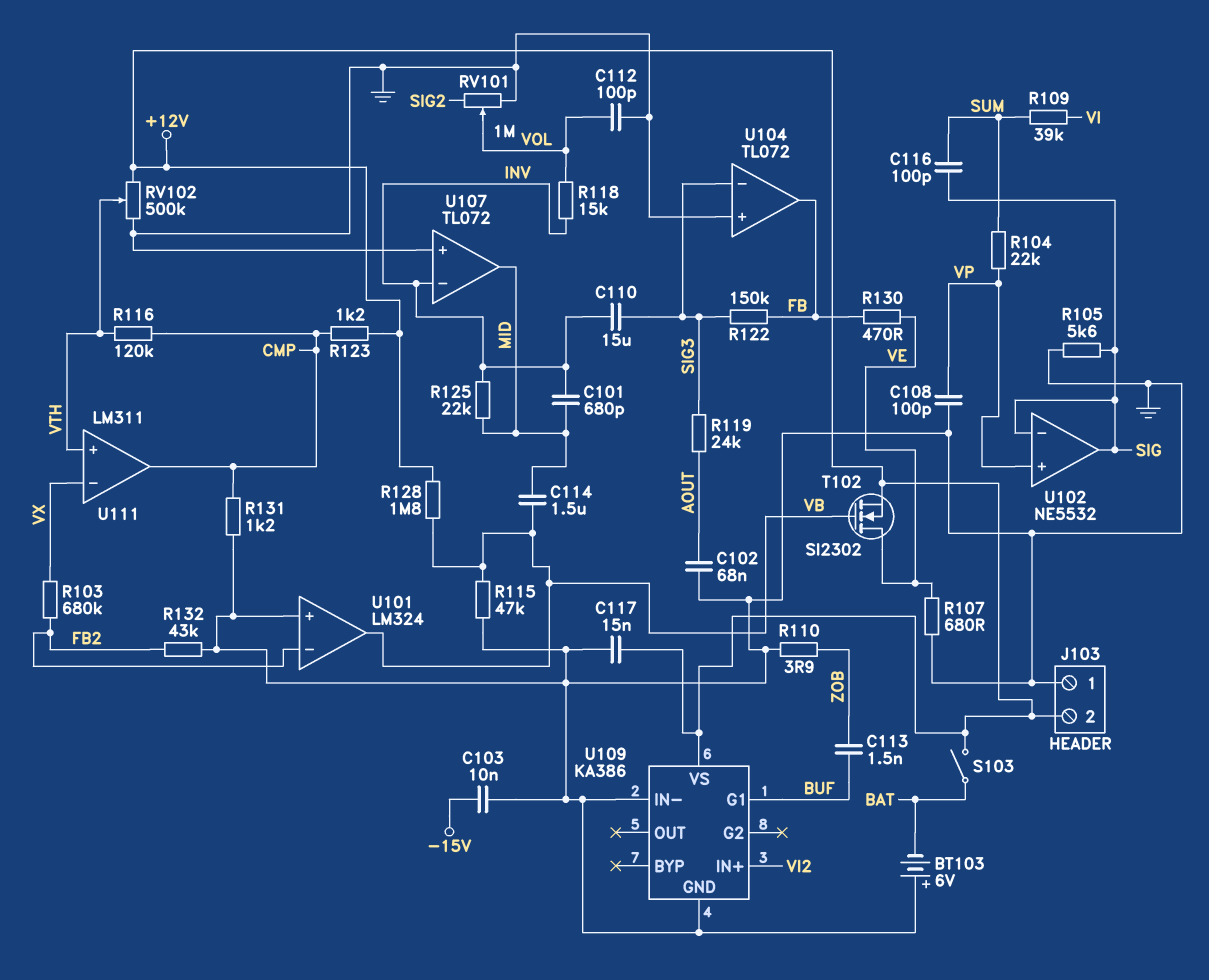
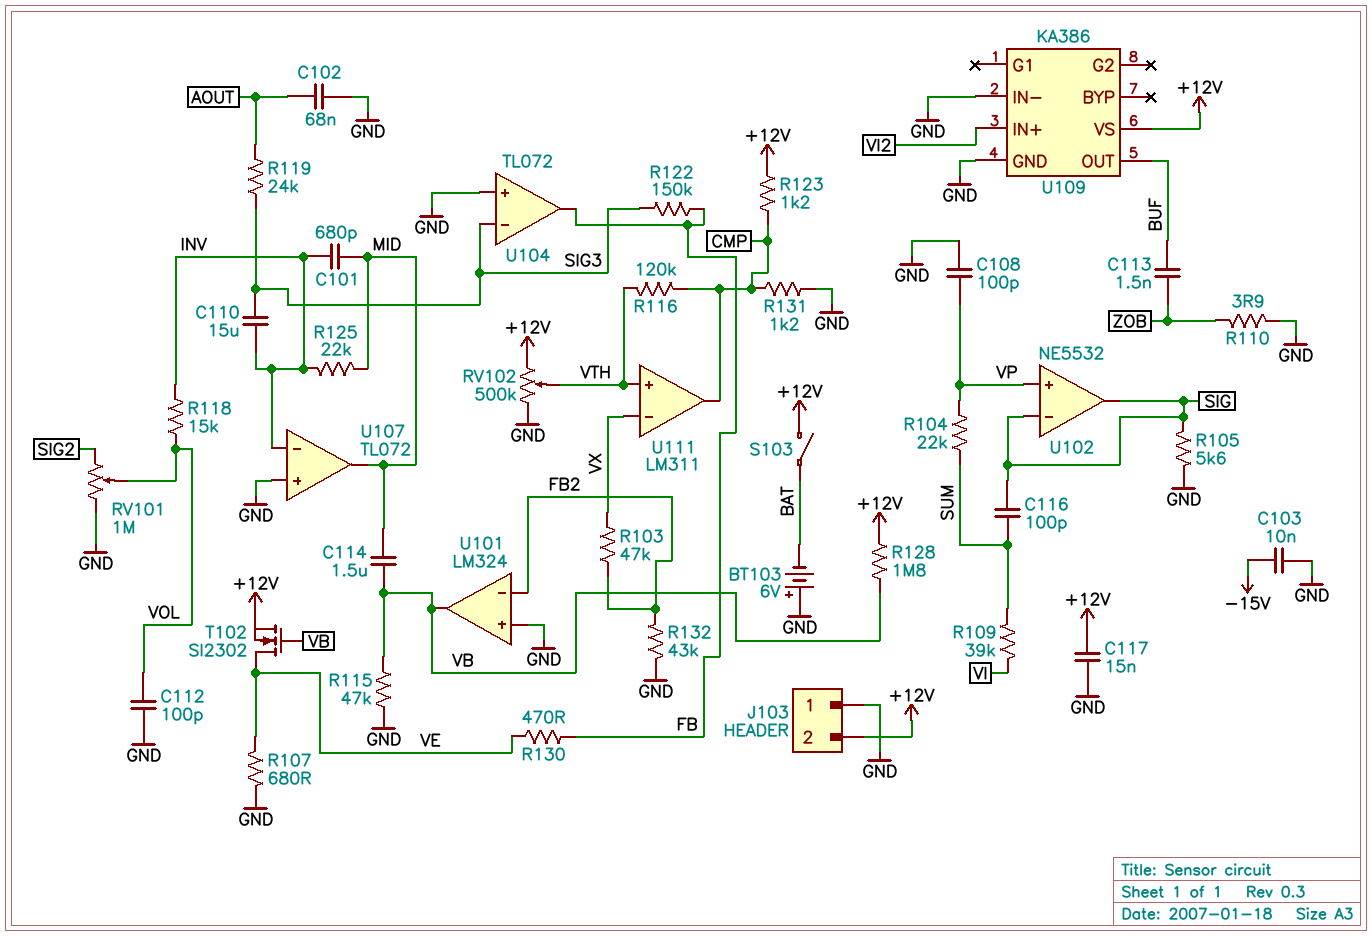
R103: 680k (FB2, VX) -> 47k (FB2, VX)
U109 pin G1: BUF -> none
U109 pin OUT: none -> BUF

